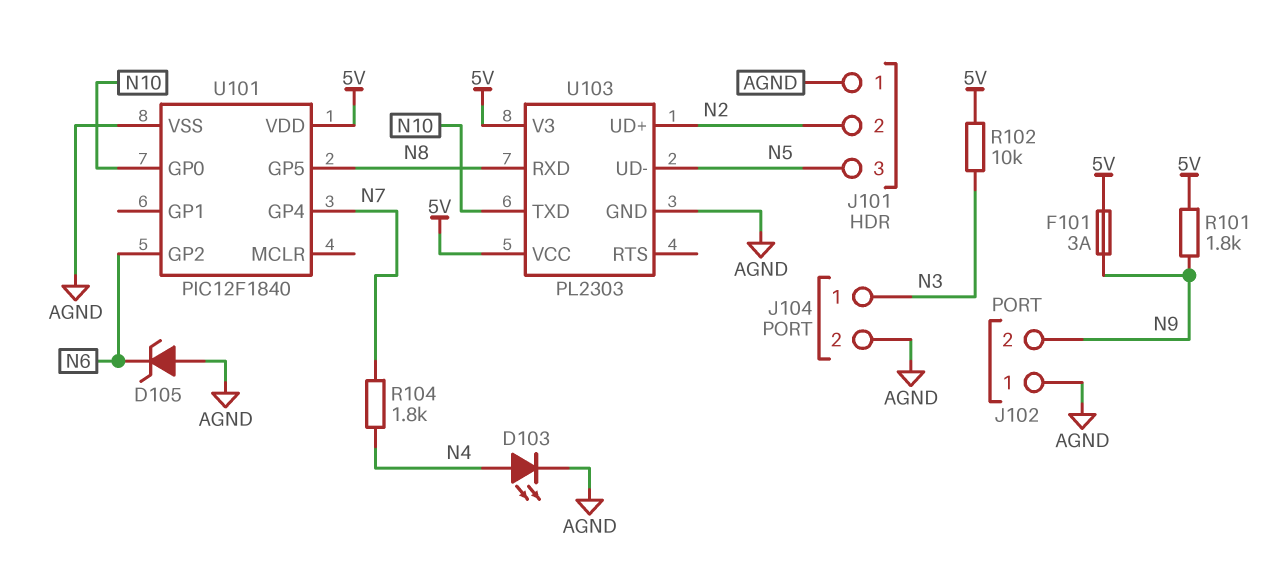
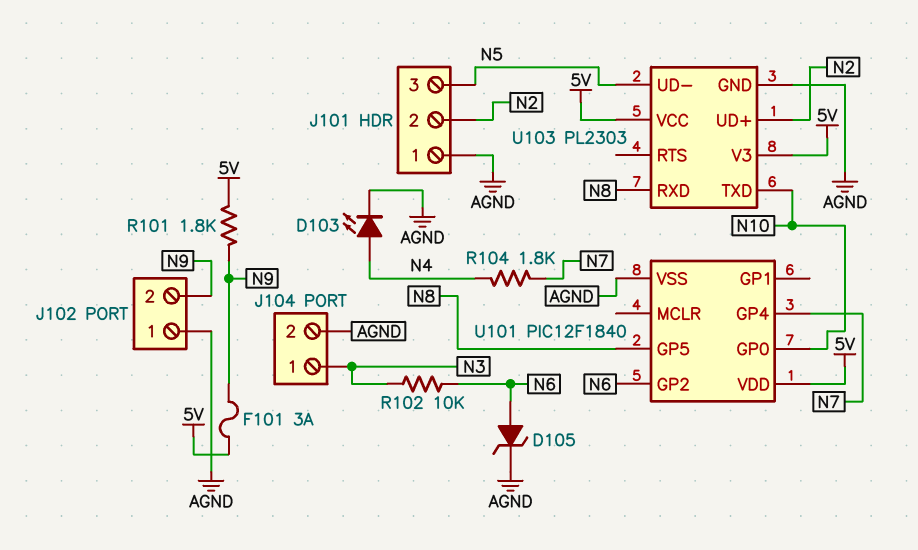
D105: zener (A AGND, K N6) -> zener (A N6, K AGND)
R102: 10k (5V, N3) -> 10k (N3, N6)

